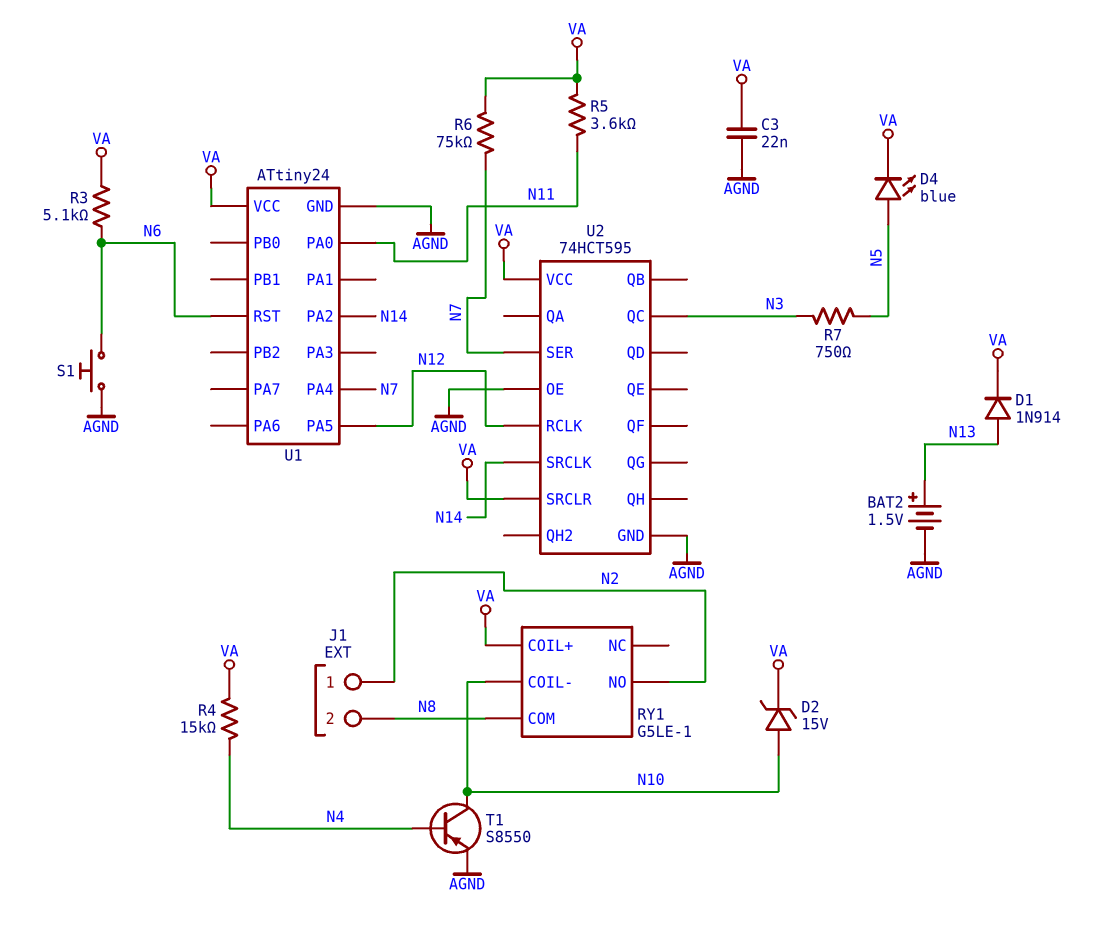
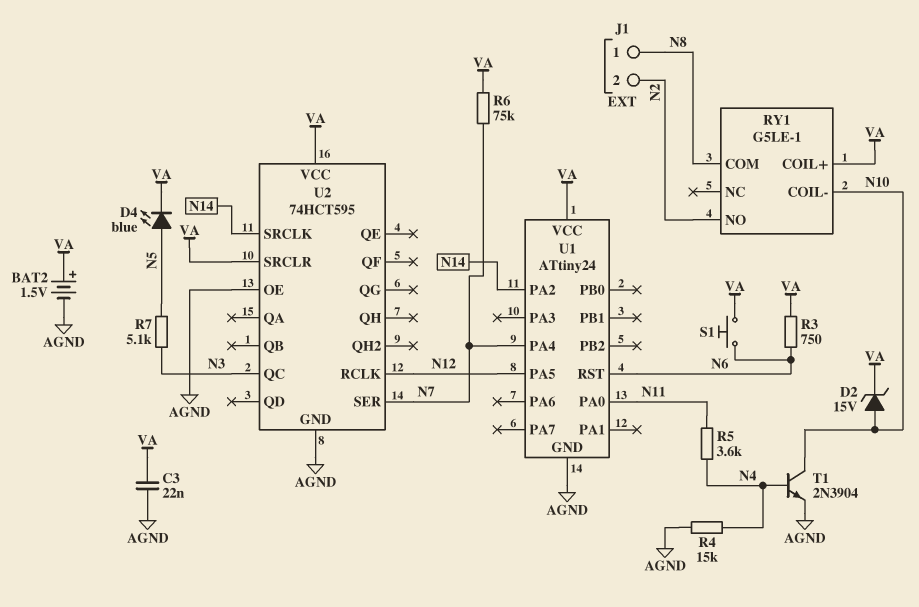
BAT2: 1.5V (plus N13, minus AGND) -> 1.5V (plus VA, minus AGND)
D1: diode 1N914 (A N13, K VA) -> none
J1 pin 1: N2 -> N8
J1 pin 2: N8 -> N2
R3: 5.1k (N6, VA) -> 750 (N6, VA)
R4: 15k (N4, VA) -> 15k (AGND, N4)
R5: 3.6k (N11, VA) -> 3.6k (N4, N11)
R7: 750 (N3, N5) -> 5.1k (N3, N5)
S1: button (AGND, N6) -> button (N6, VA)
T1: PNP S8550 (B N4, C N10, E AGND) -> NPN 2N3904 (B N4, C N10, E AGND)

